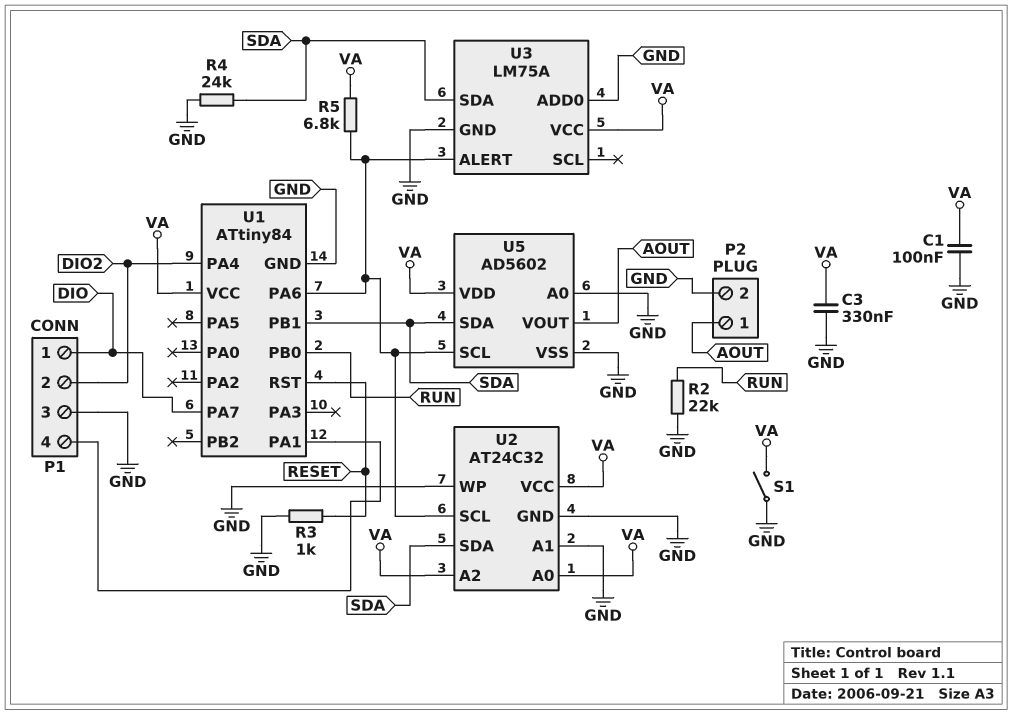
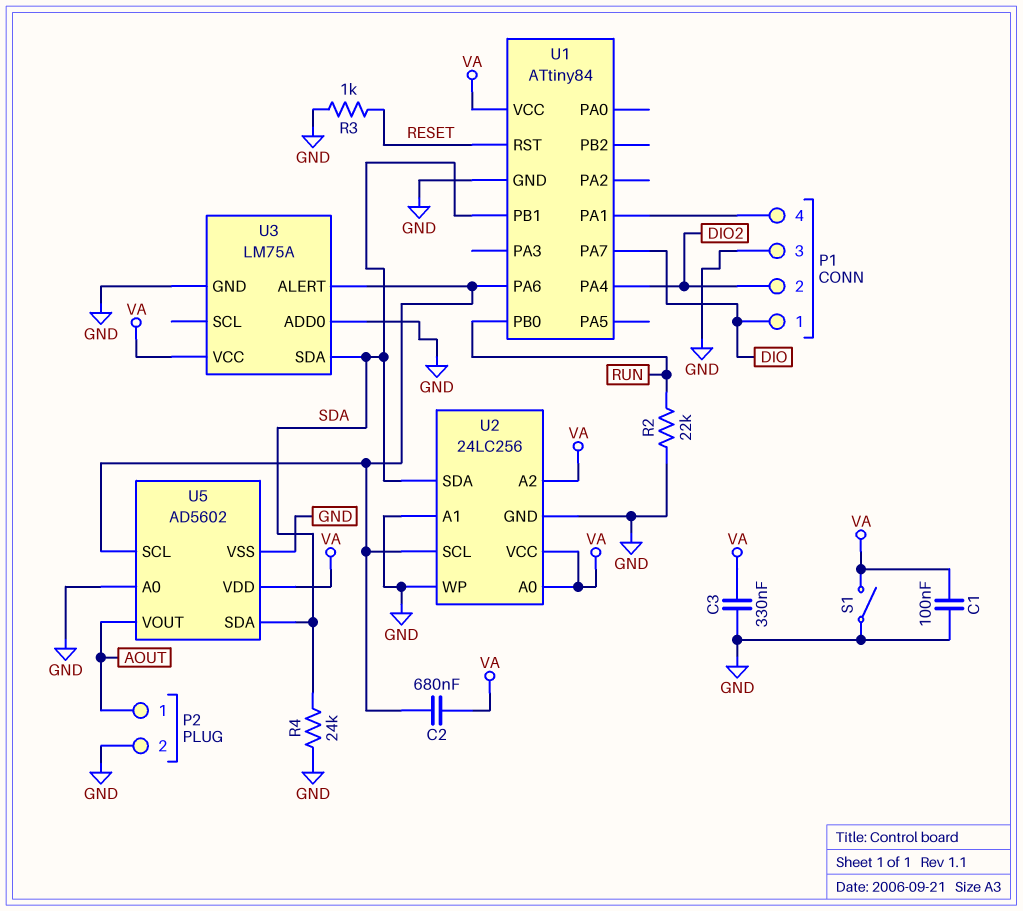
C2: none -> 680nF (U1/PA6, VA)
R5: 6.8k (U1/PA6, VA) -> none
U2: AT24C32 -> 24LC256

